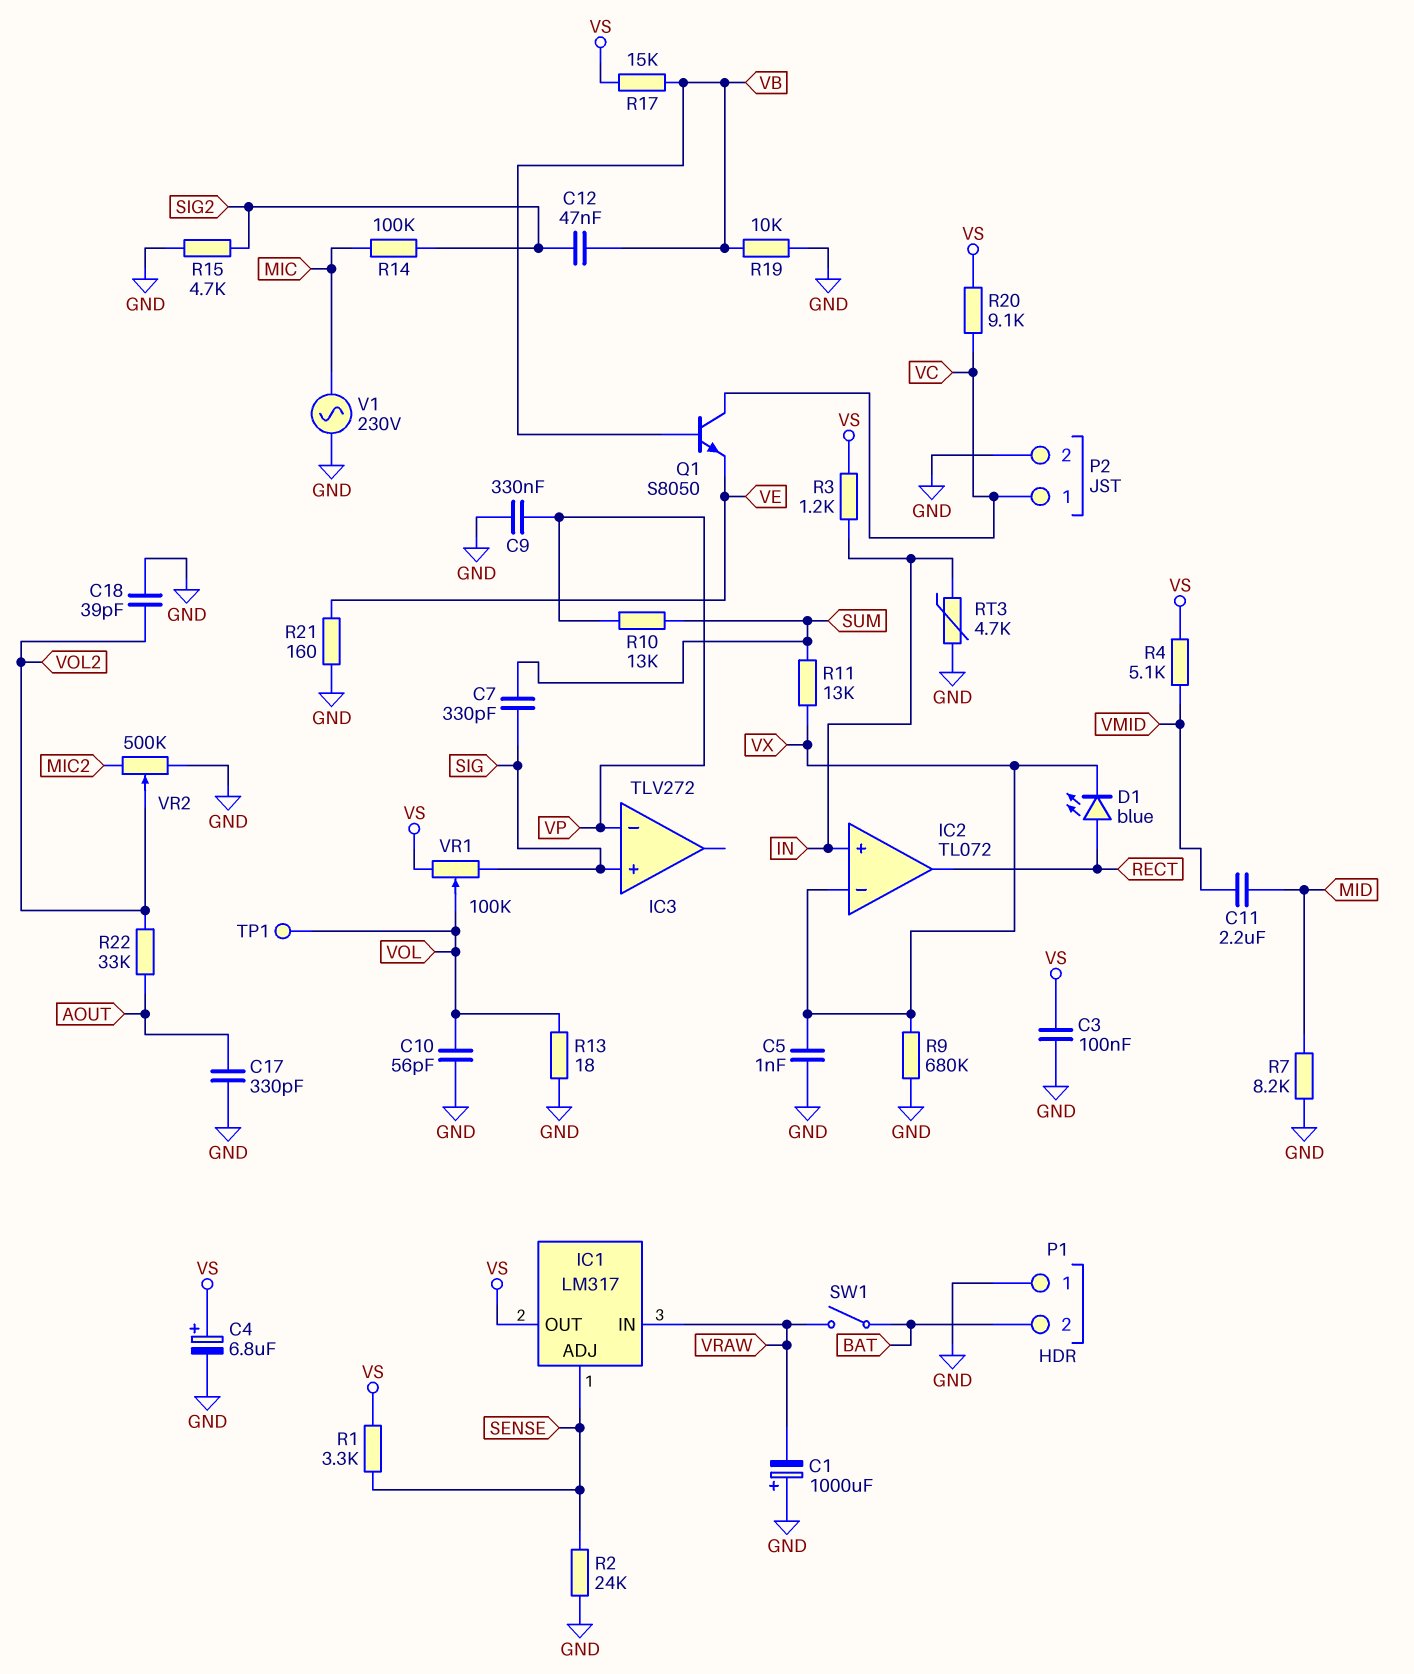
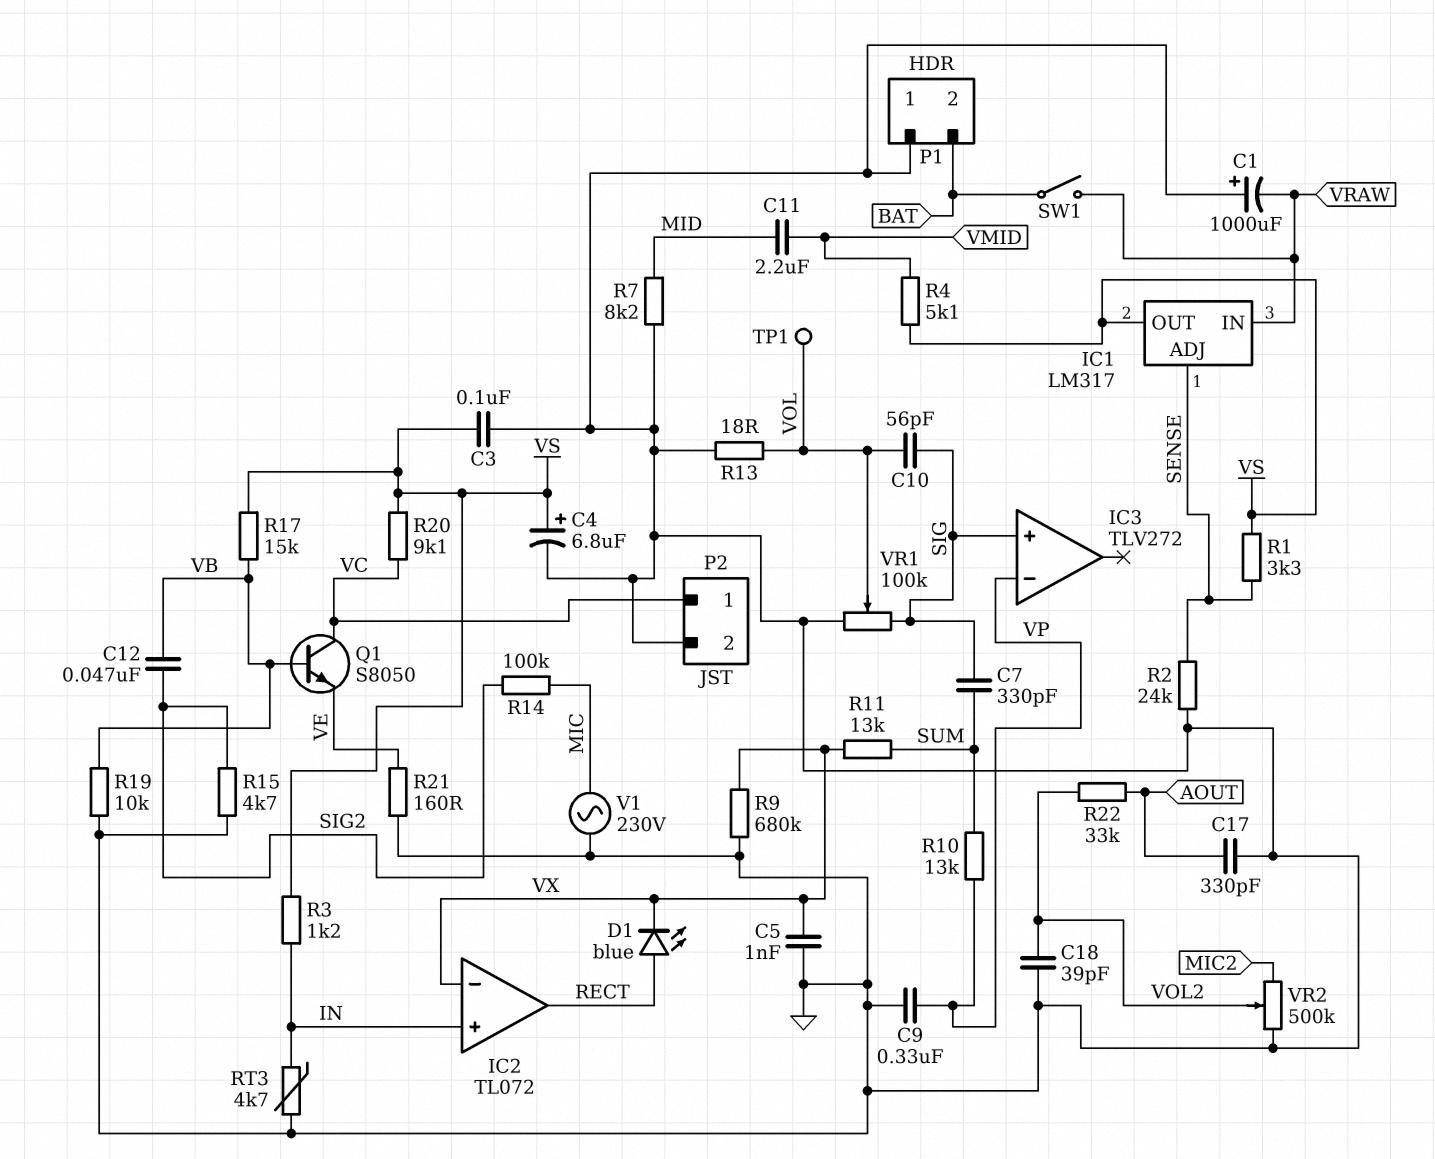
C10: 56pF (GND, VOL) -> 56pF (SIG, VOL)
VR1: 100k (SIG, VS, wiper VOL) -> 100k (GND, SIG, wiper VOL)

